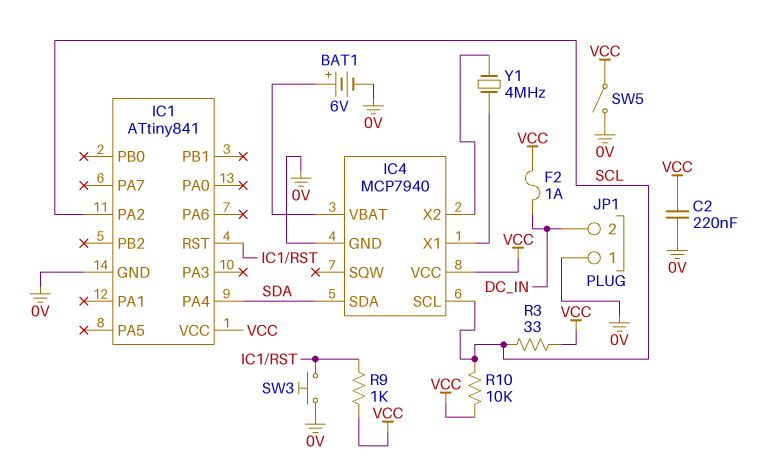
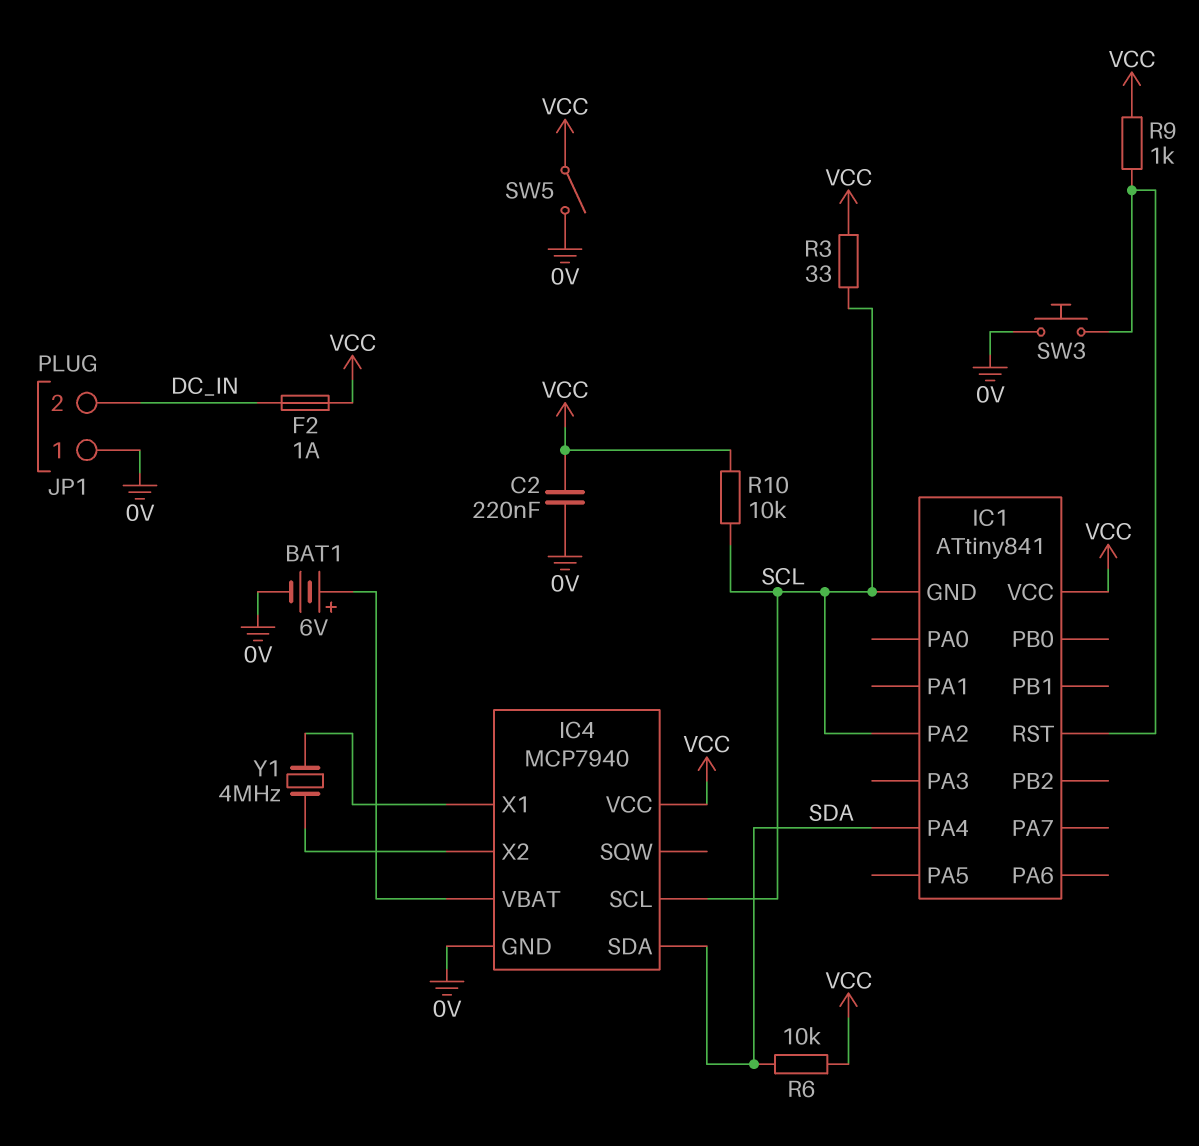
IC1 pin GND: 0V -> SCL
R6: none -> 10k (SDA, VCC)

